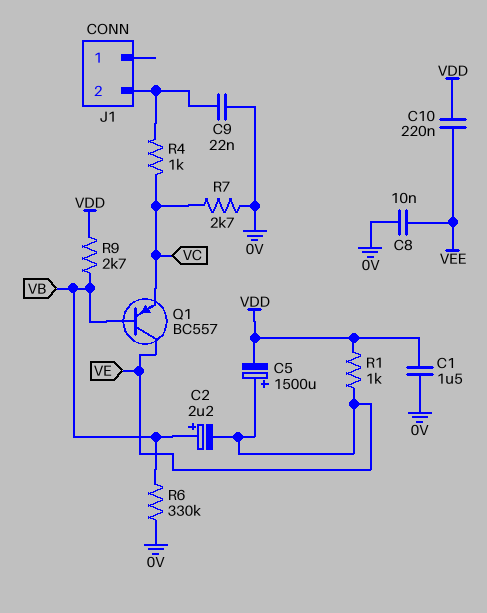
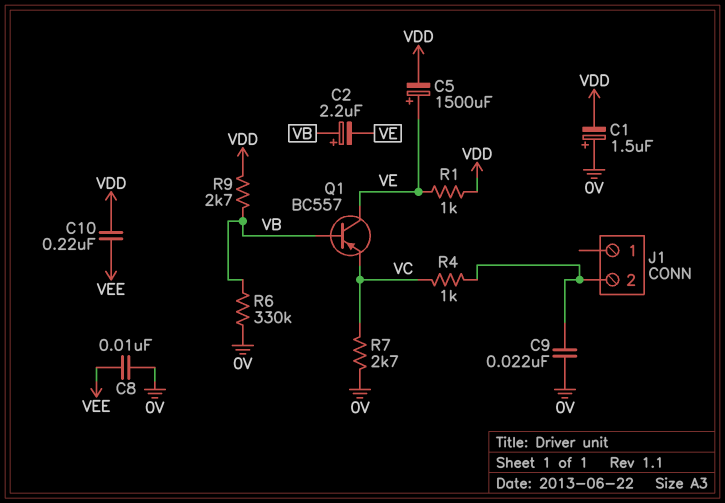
C1: 1.5uF (0V, VDD) -> 1.5uF (plus 0V, minus VDD)

